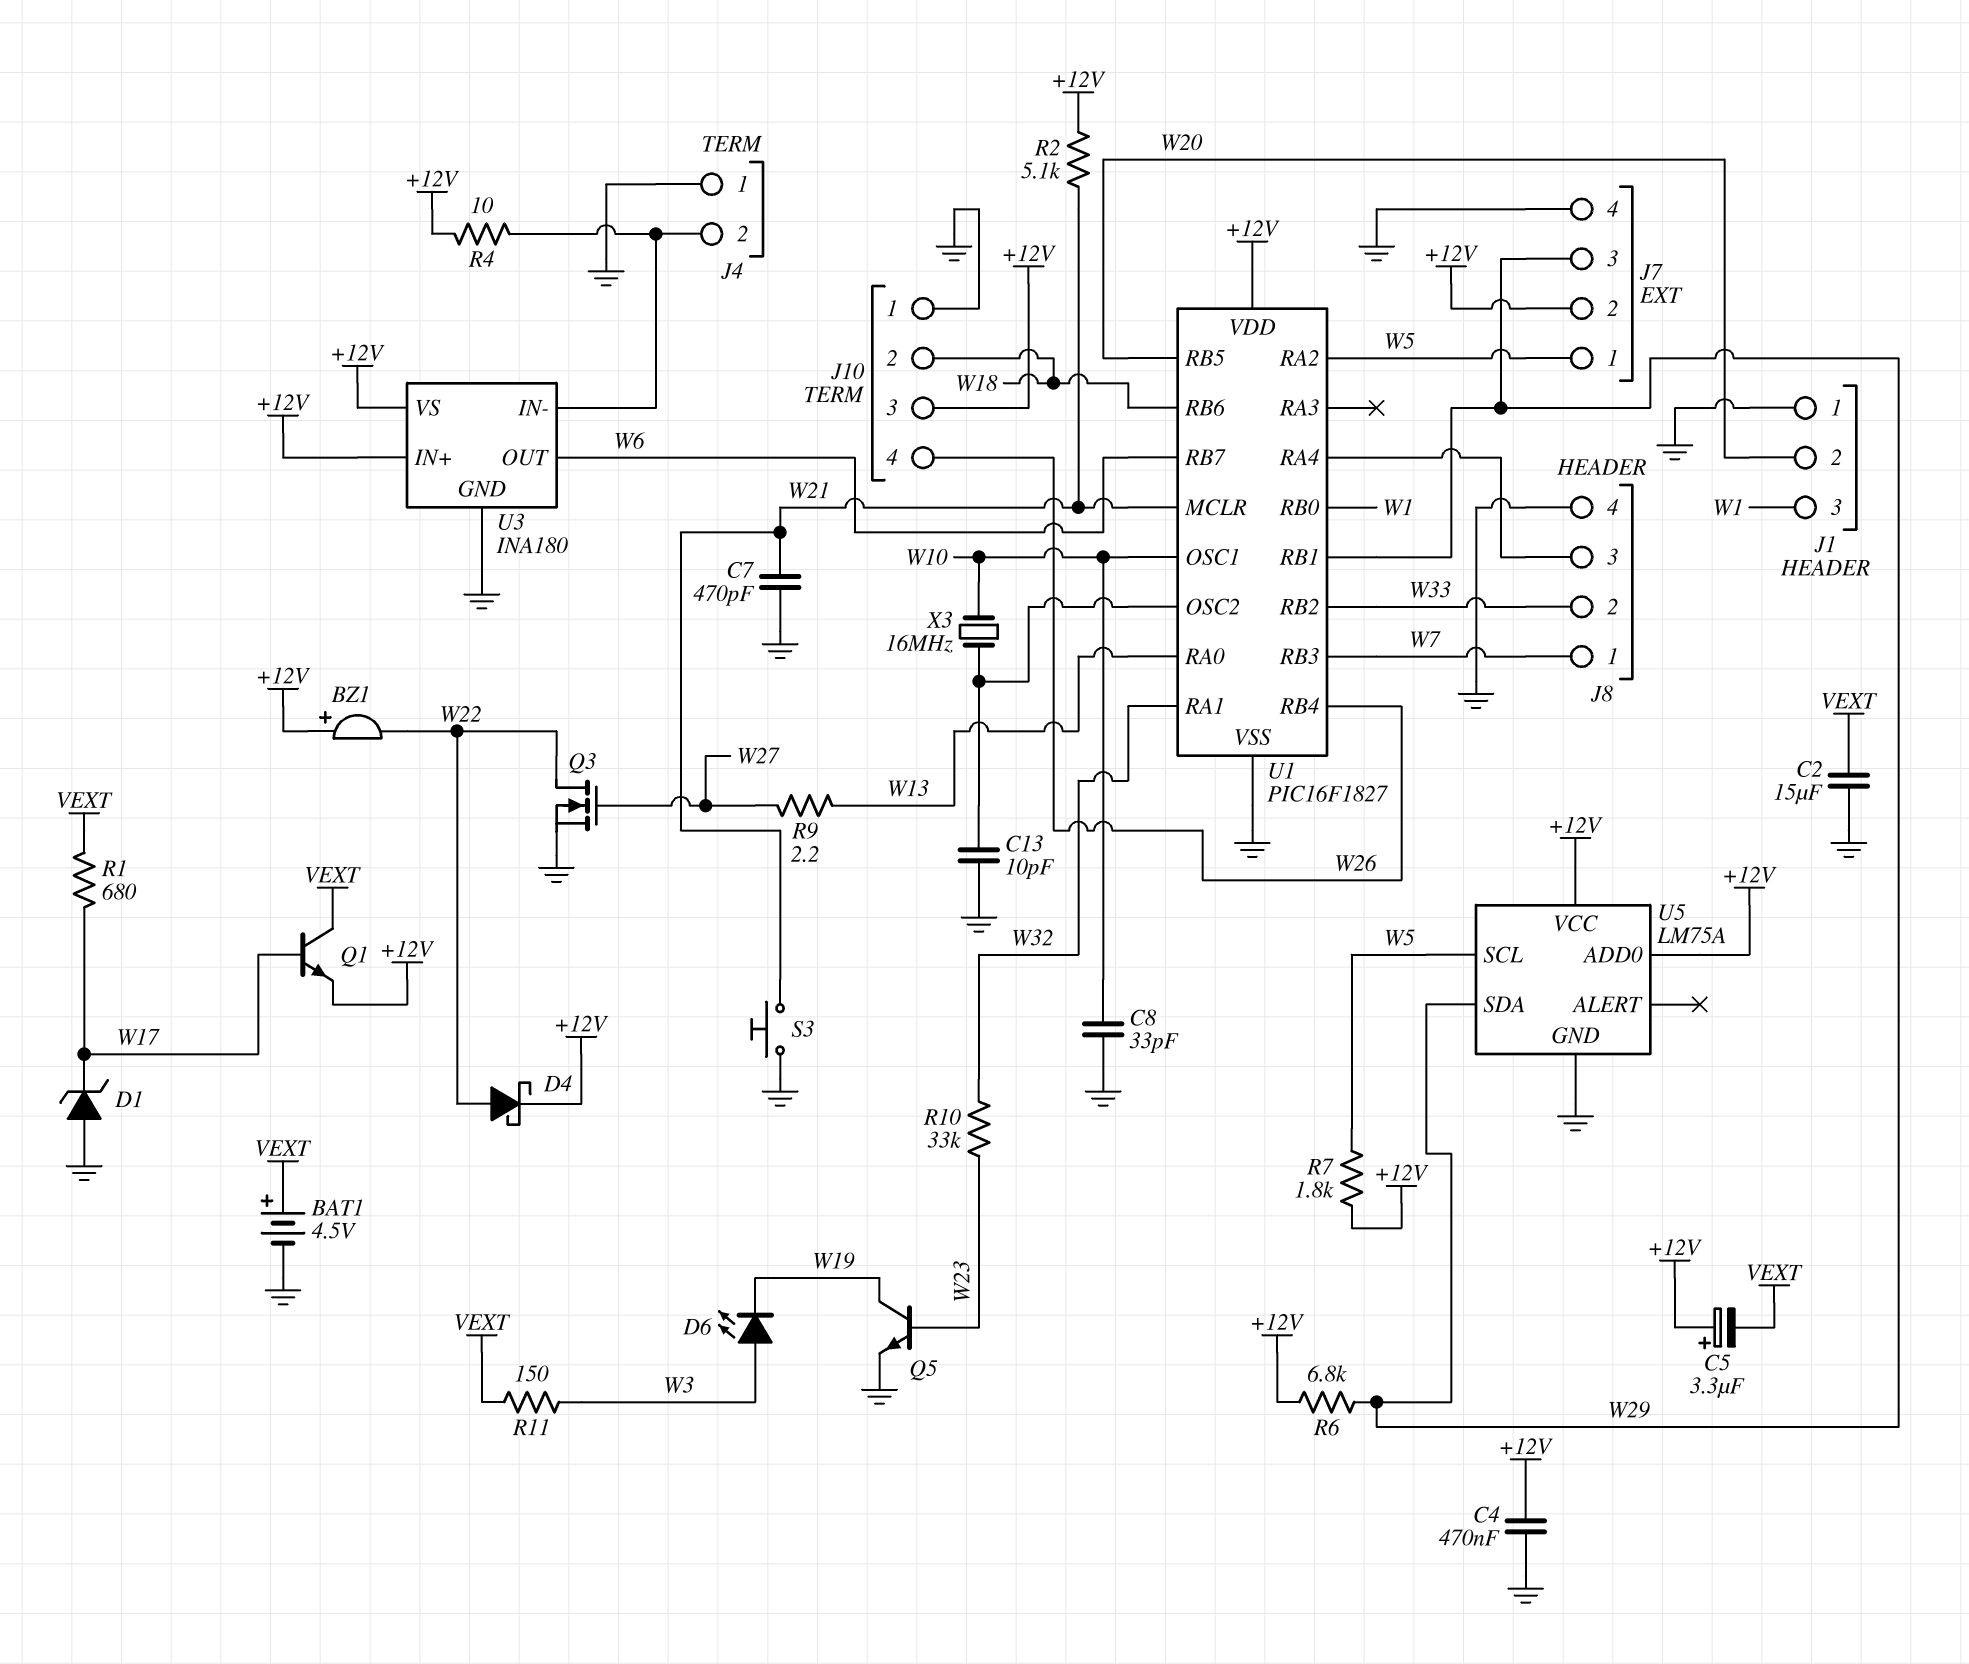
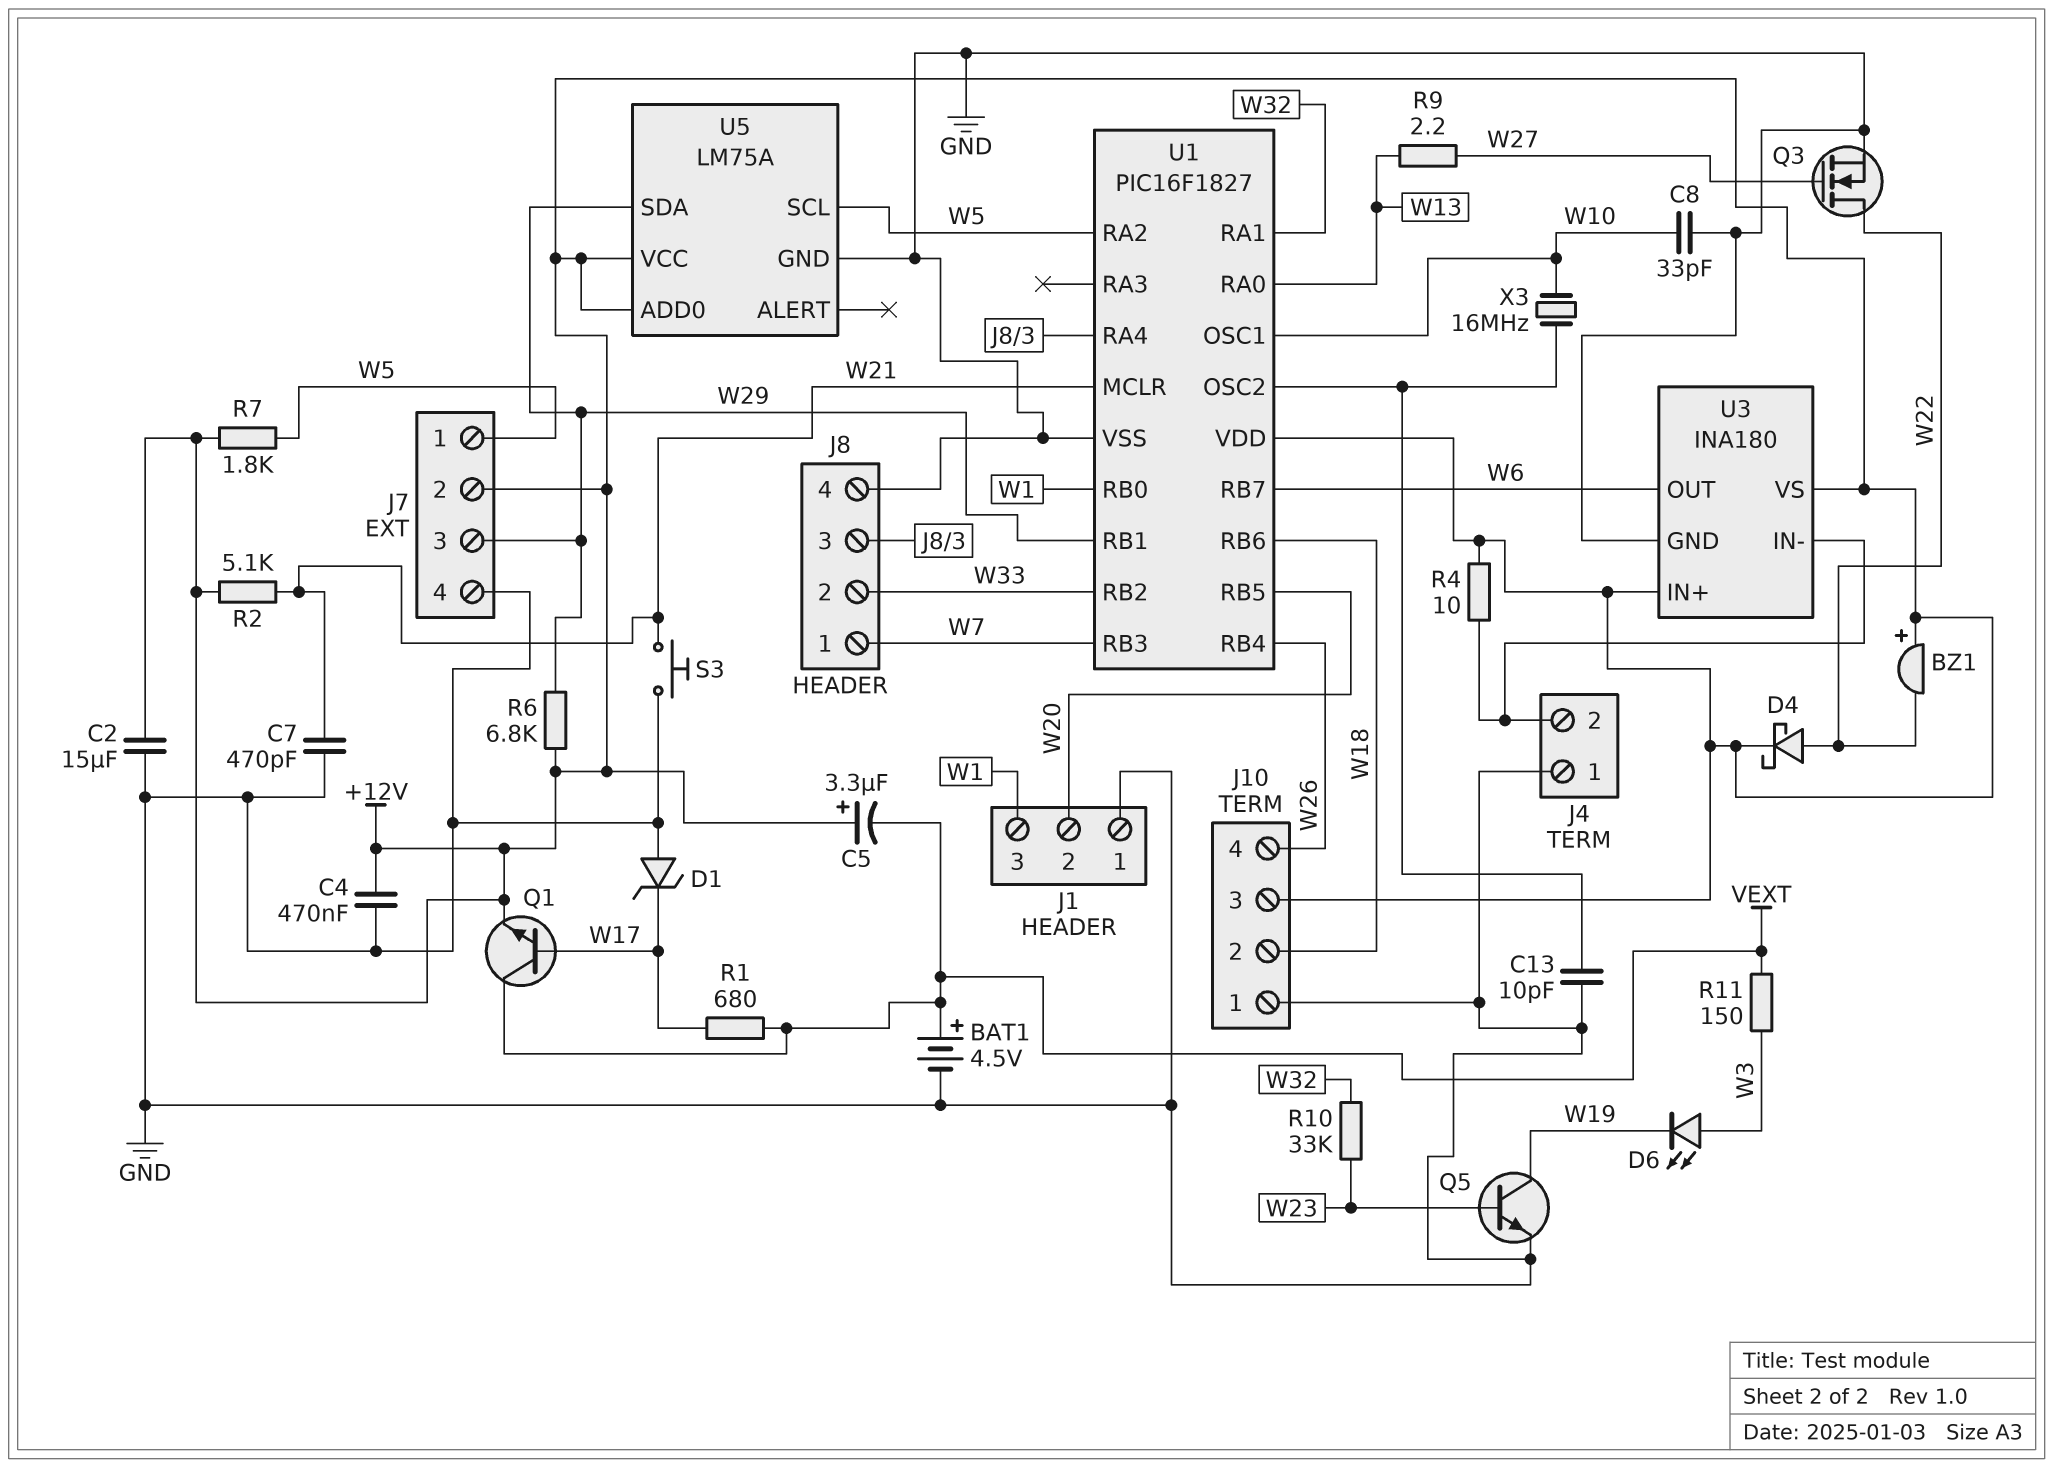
C2: 15uF (GND, VEXT) -> 15uF (+12V, GND)

